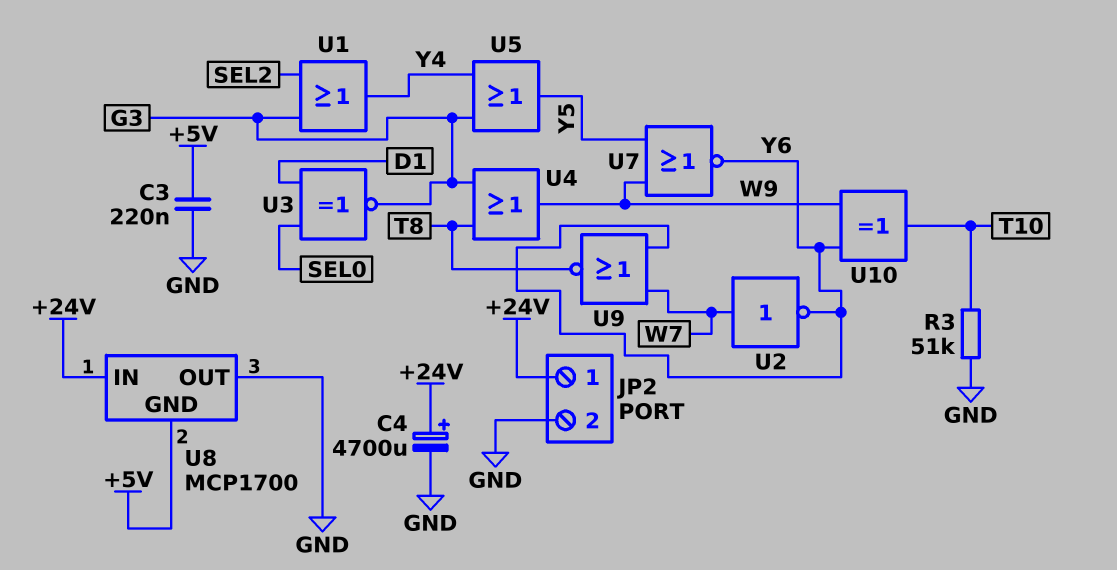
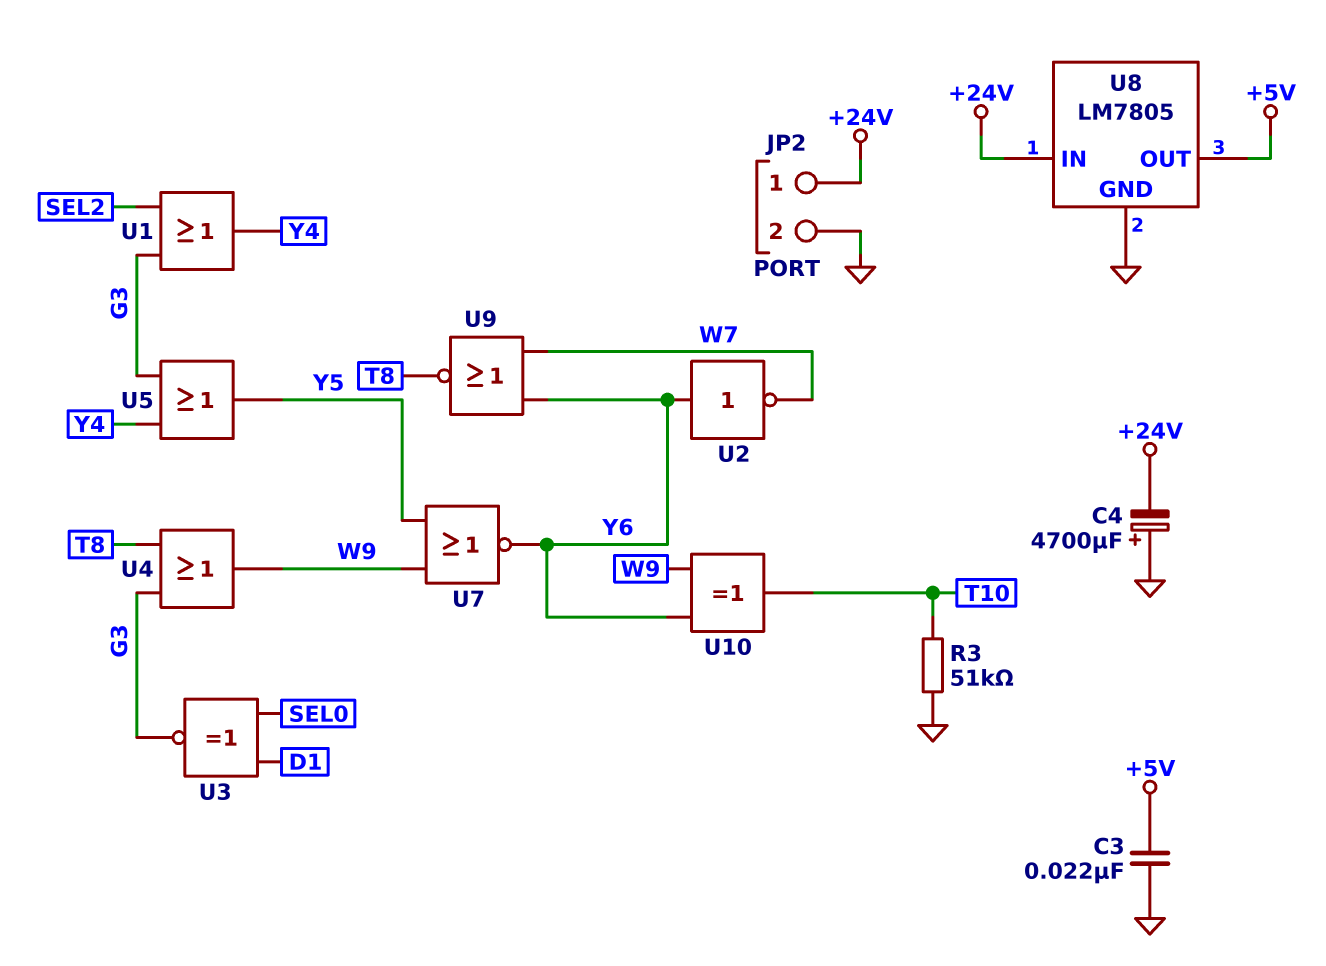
C3: 220nF (+5V, GND) -> 22nF (+5V, GND)
C4: 4700uF (plus +24V, minus GND) -> 4700uF (plus GND, minus +24V)
U2: NOT (in W7, out Y6) -> NOT (in Y6, out W7)
U8: MCP1700 -> LM7805
U8 pin GND: +5V -> GND
U8 pin OUT: GND -> +5V

